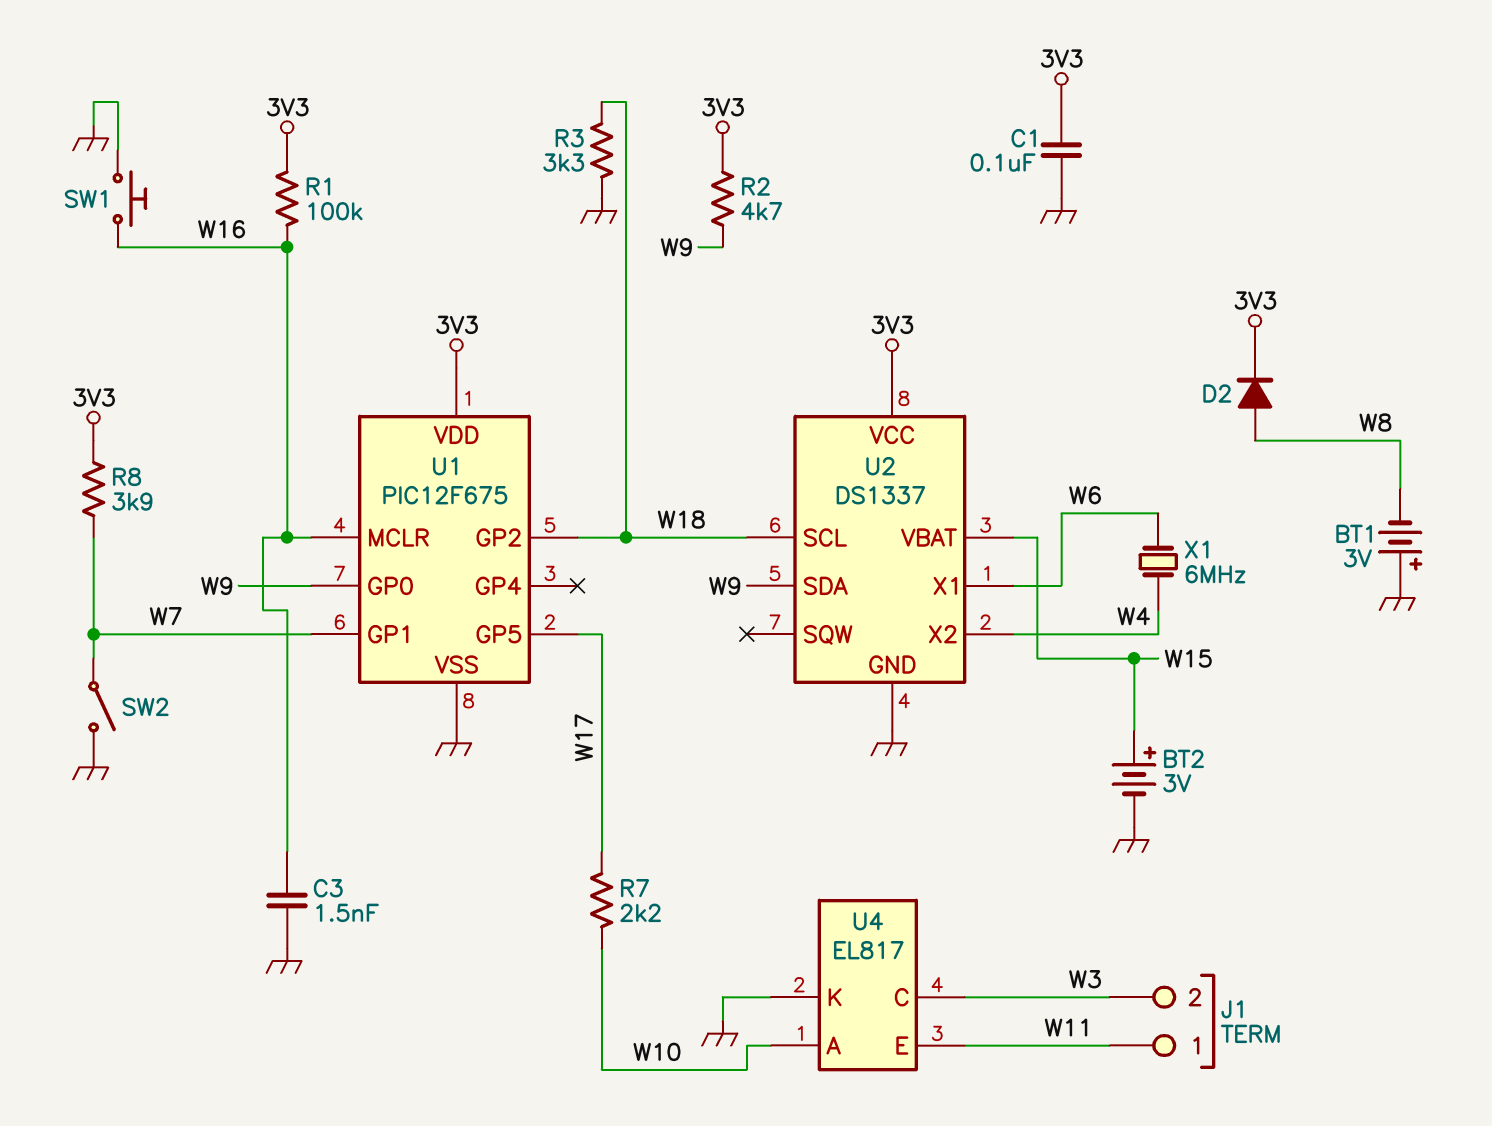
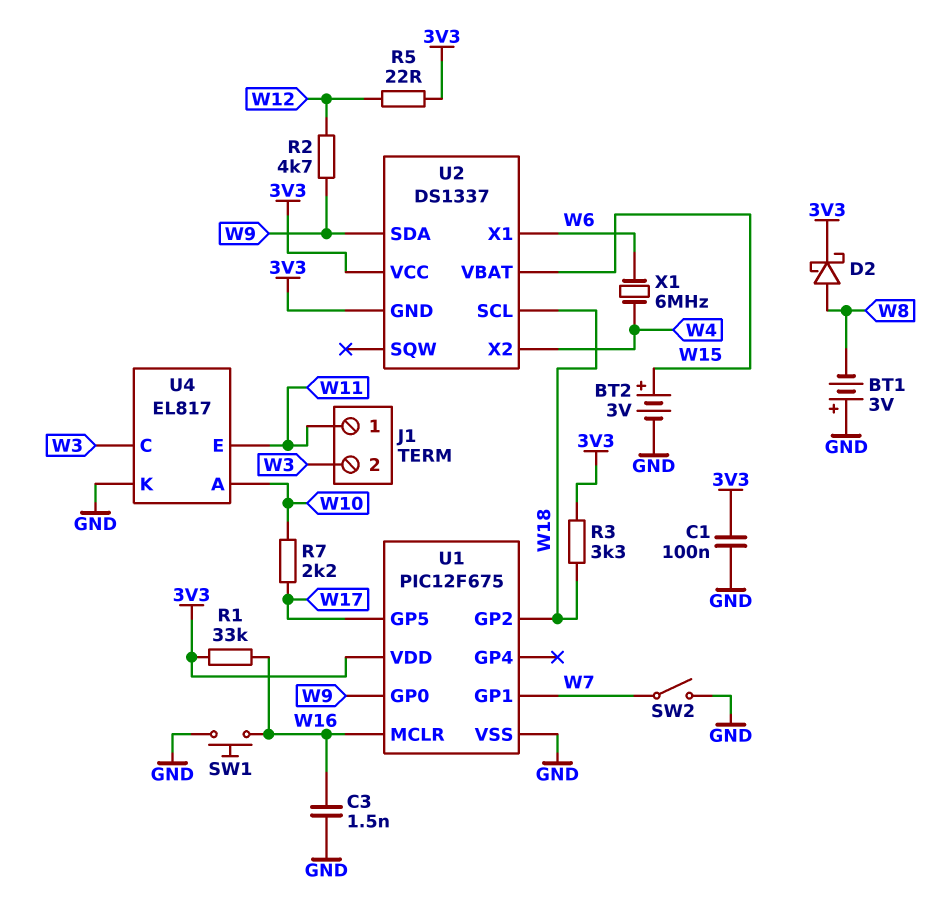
D2: diode (A W8, K 3V3) -> schottky (A W8, K 3V3)
R1: 100k (3V3, W16) -> 33k (3V3, W16)
R2: 4.7k (3V3, W9) -> 4.7k (W9, W12)
R3: 3.3k (GND, W18) -> 3.3k (3V3, W18)
R5: none -> 22 (3V3, W12)
R8: 3.9k (3V3, W7) -> none
U2 pin GND: GND -> 3V3

